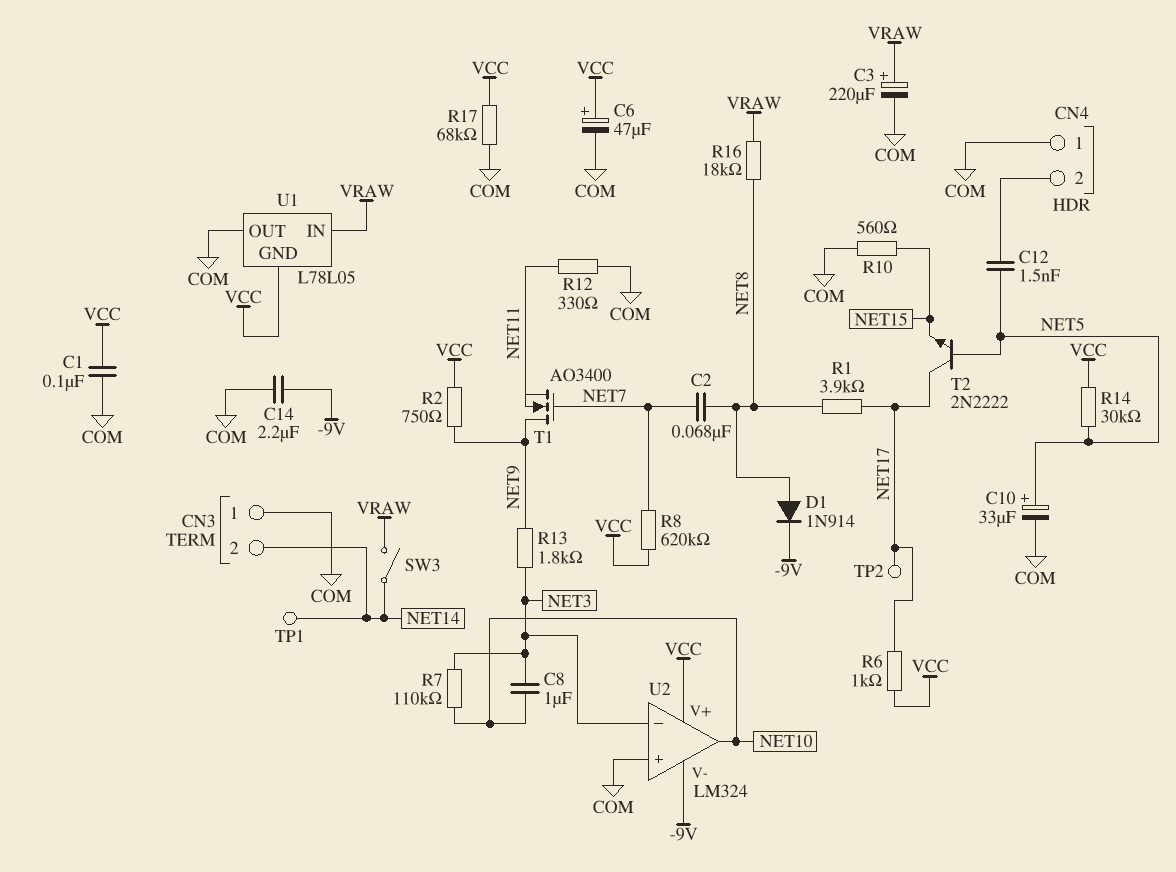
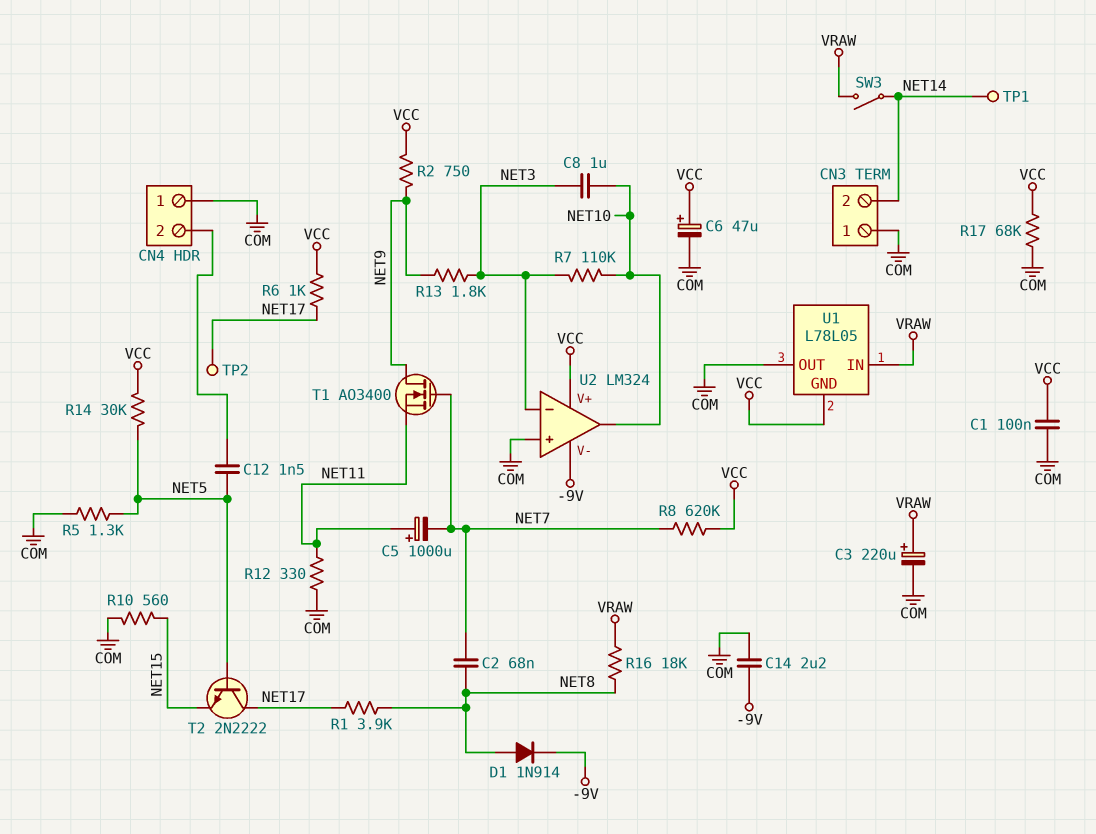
C5: none -> 1000uF (plus NET11, minus NET7)
C10: 33uF (plus NET5, minus COM) -> none
R5: none -> 1.3k (COM, NET5)

